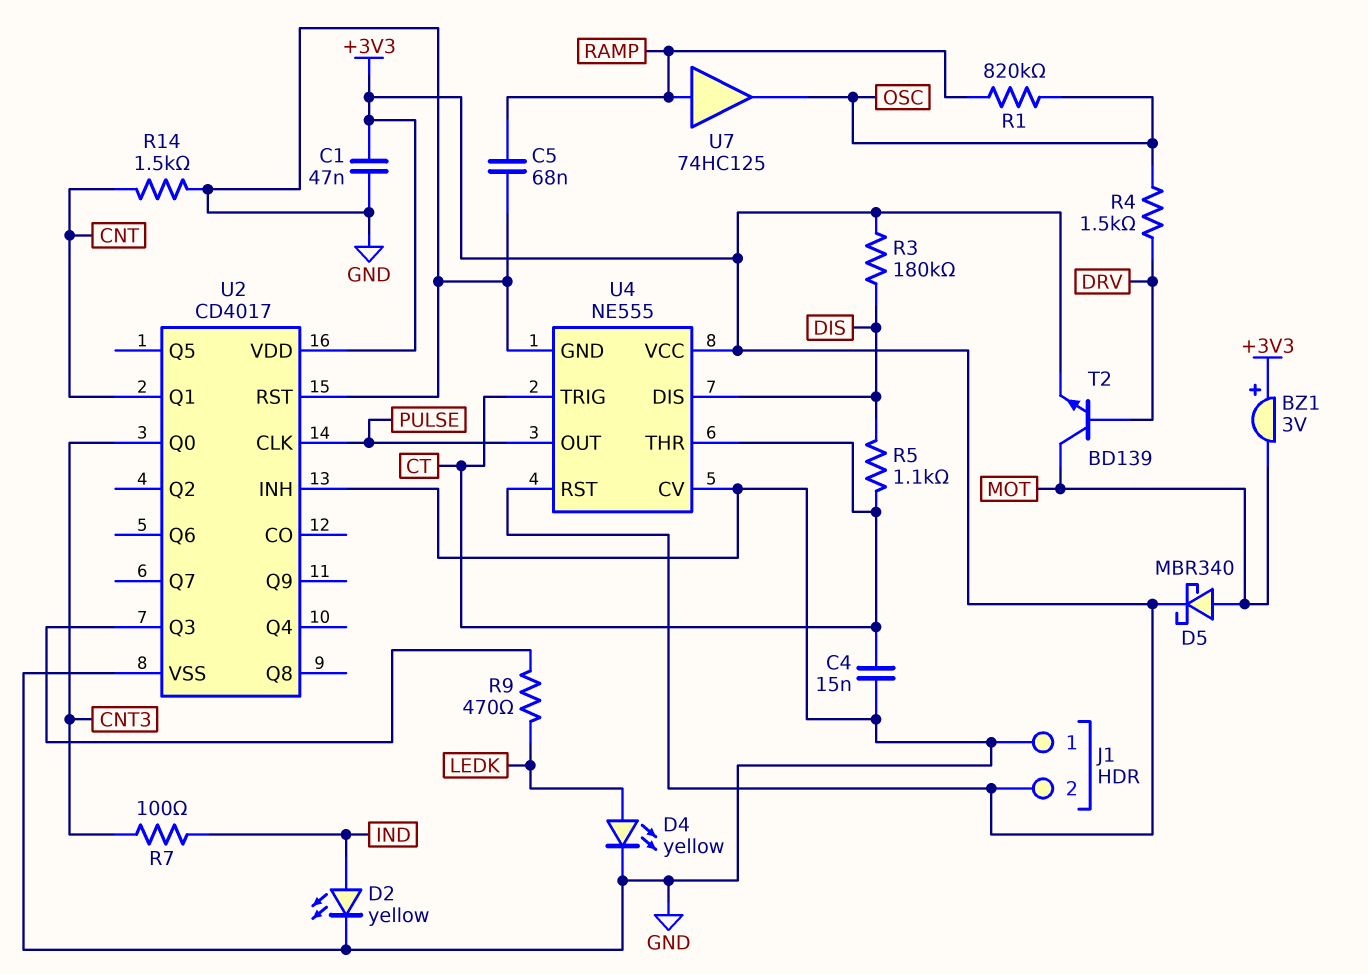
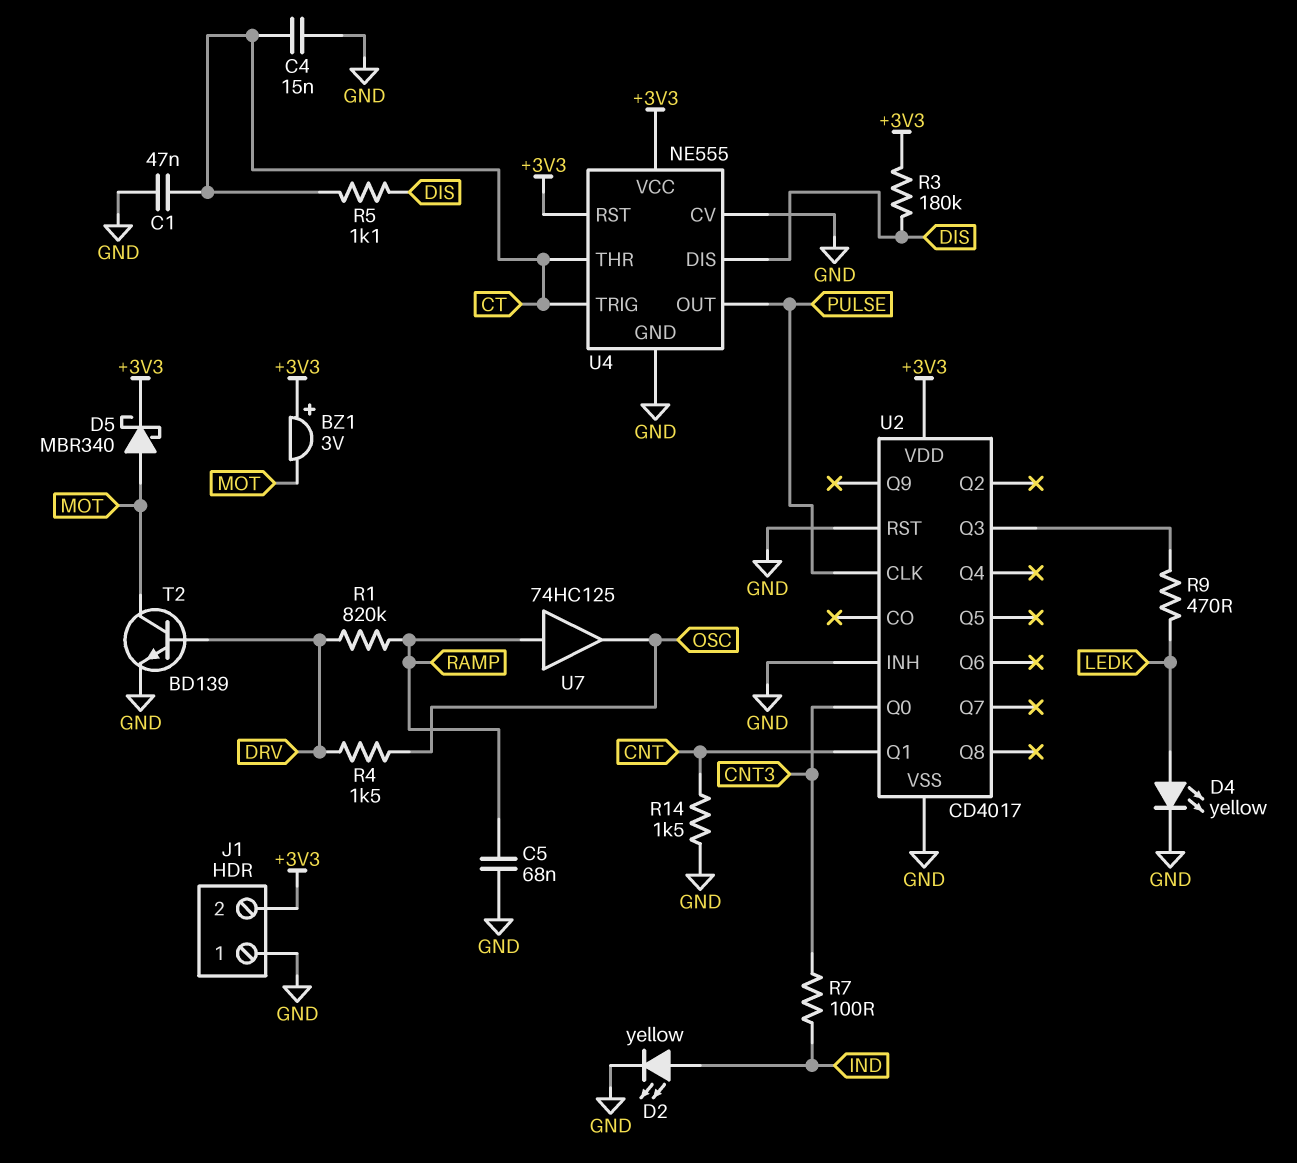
C1: 47nF (+3V3, GND) -> 47nF (CT, GND)
R1: 820k (OSC, RAMP) -> 820k (DRV, RAMP)
T2: NPN BD139 (B DRV, C MOT, E +3V3) -> NPN BD139 (B DRV, C MOT, E GND)

